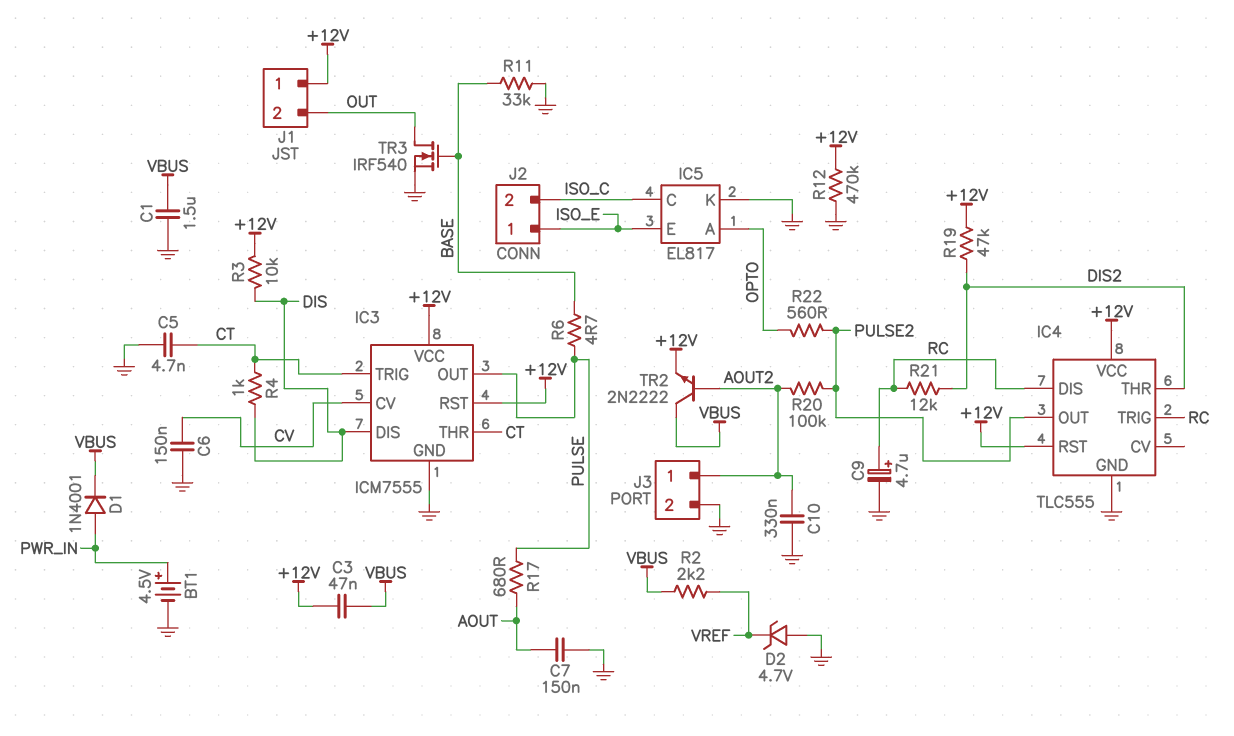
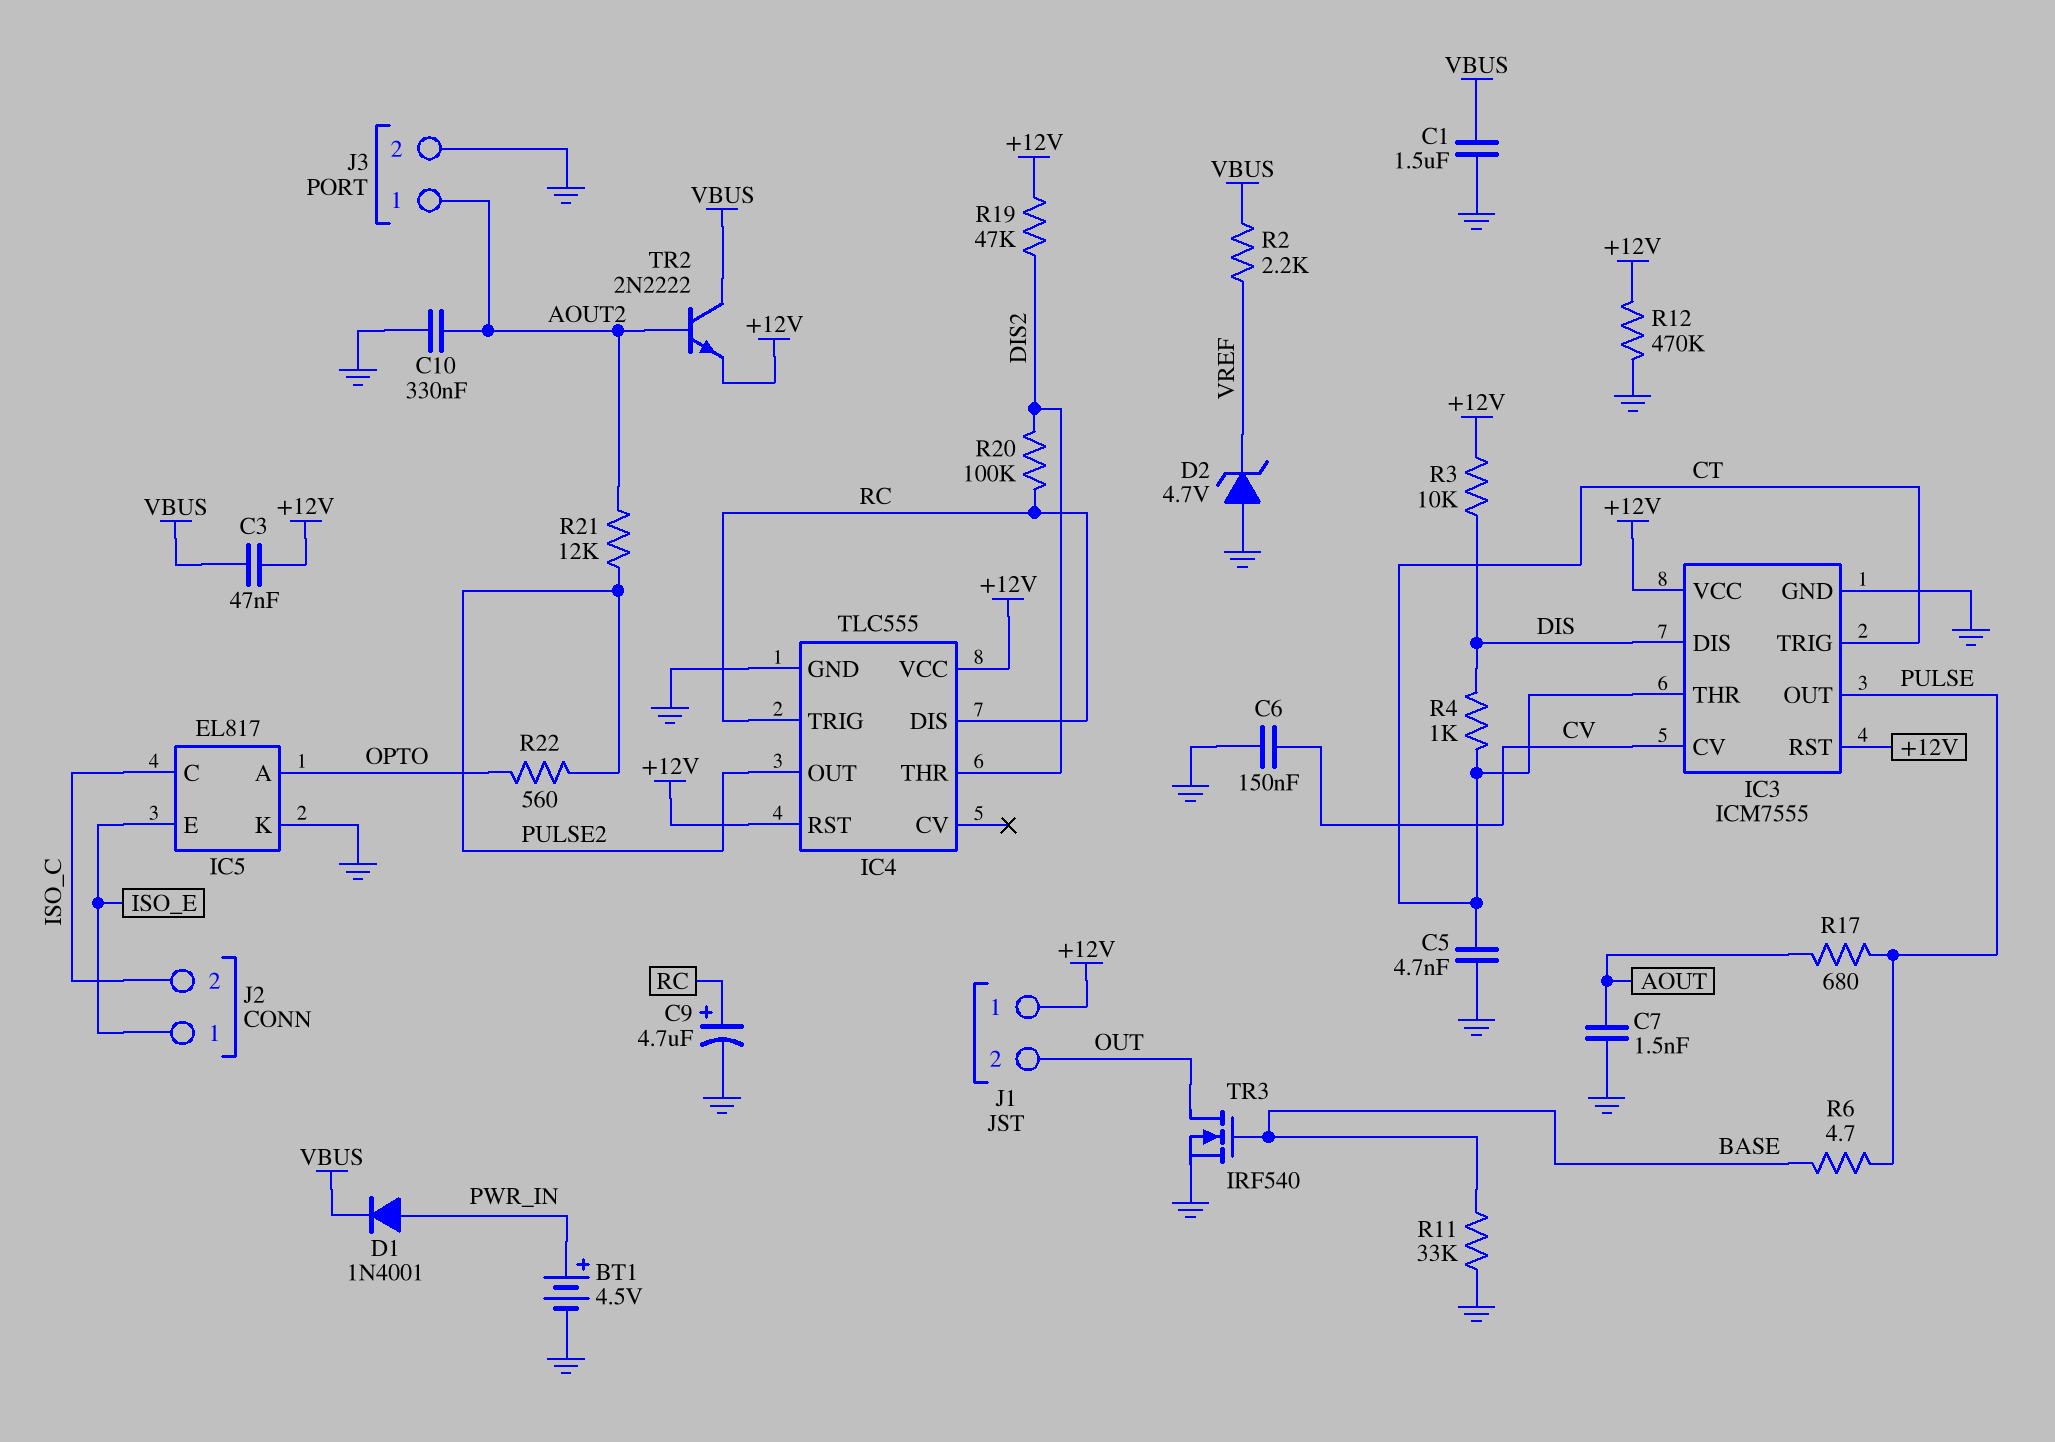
C7: 150nF (AOUT, GND) -> 1.5nF (AOUT, GND)
R20: 100k (AOUT2, PULSE2) -> 100k (DIS2, RC)
R21: 12k (DIS2, RC) -> 12k (AOUT2, PULSE2)

